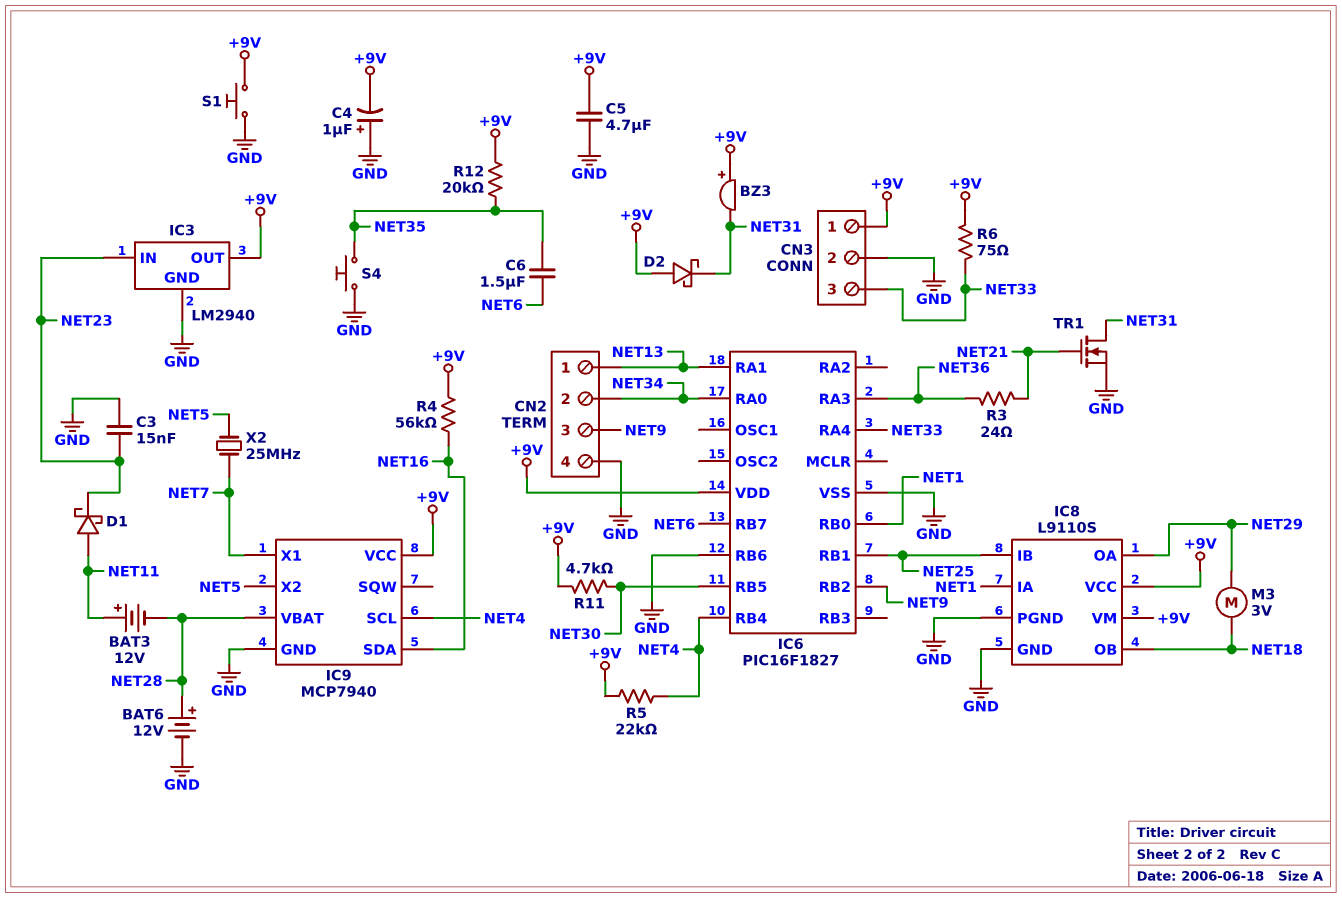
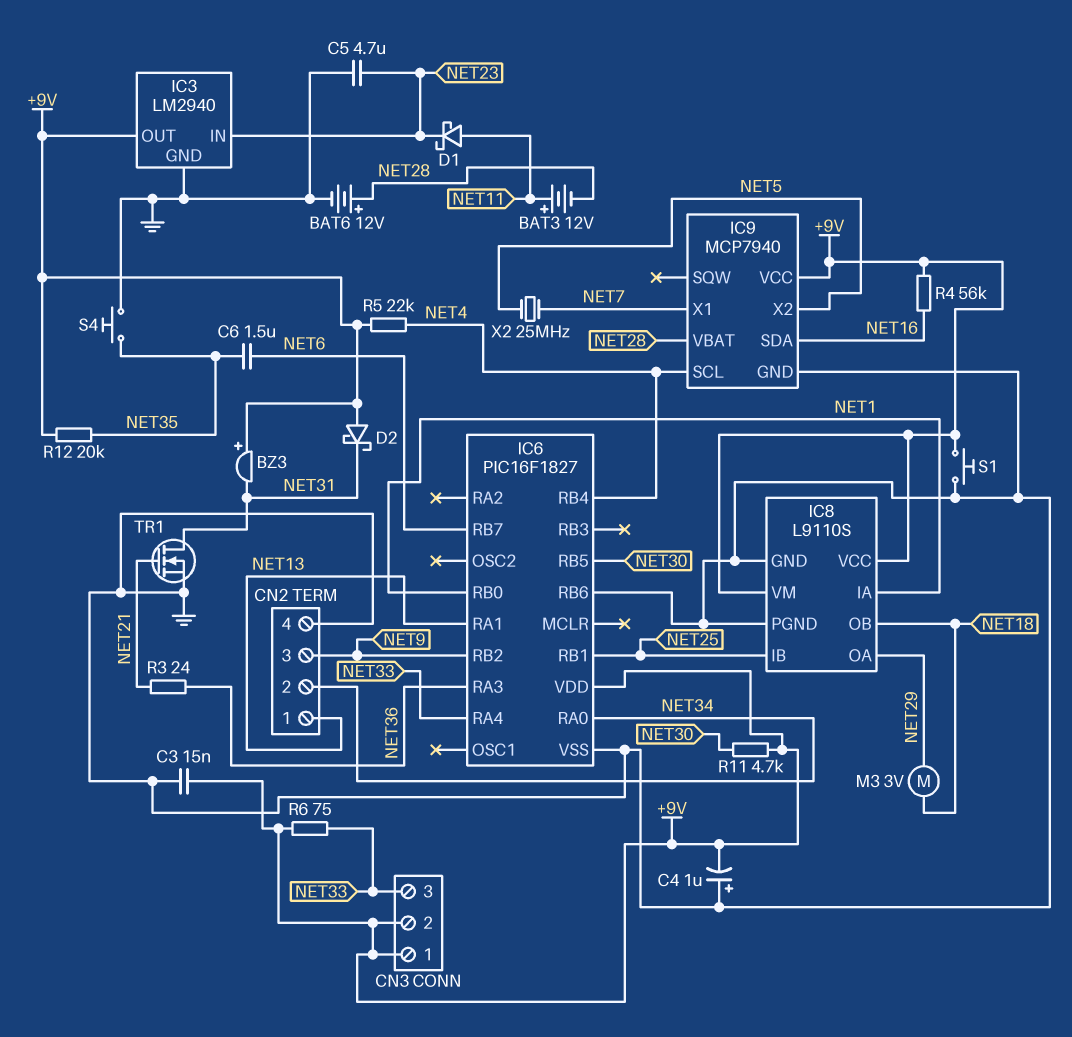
C3: 15nF (GND, NET23) -> 15nF (+9V, GND)
C5: 4.7uF (+9V, GND) -> 4.7uF (GND, NET23)
CN3 pin 2: GND -> +9V

